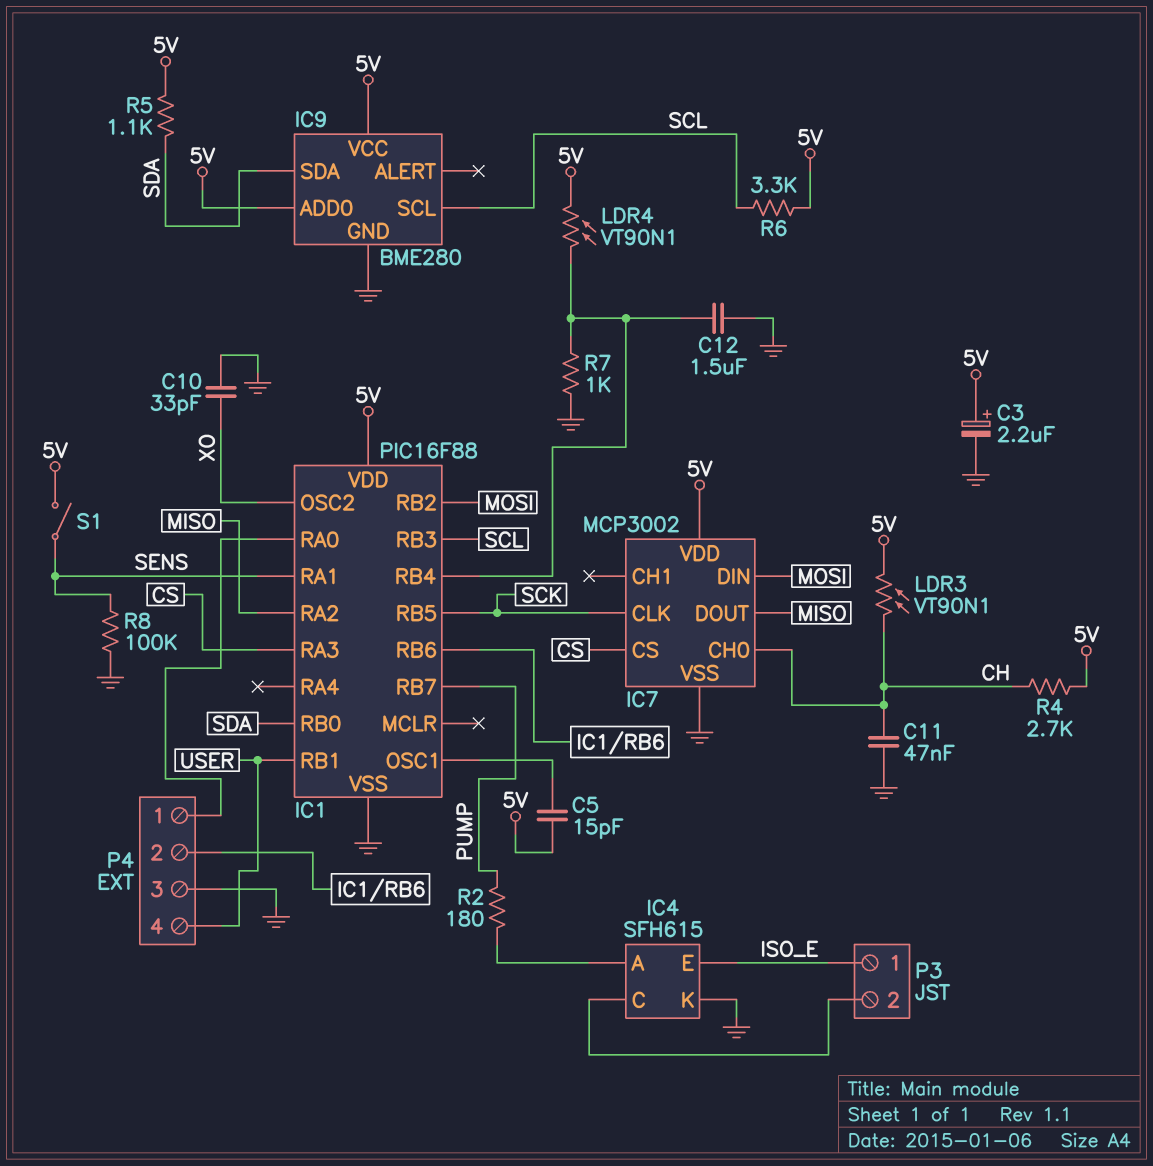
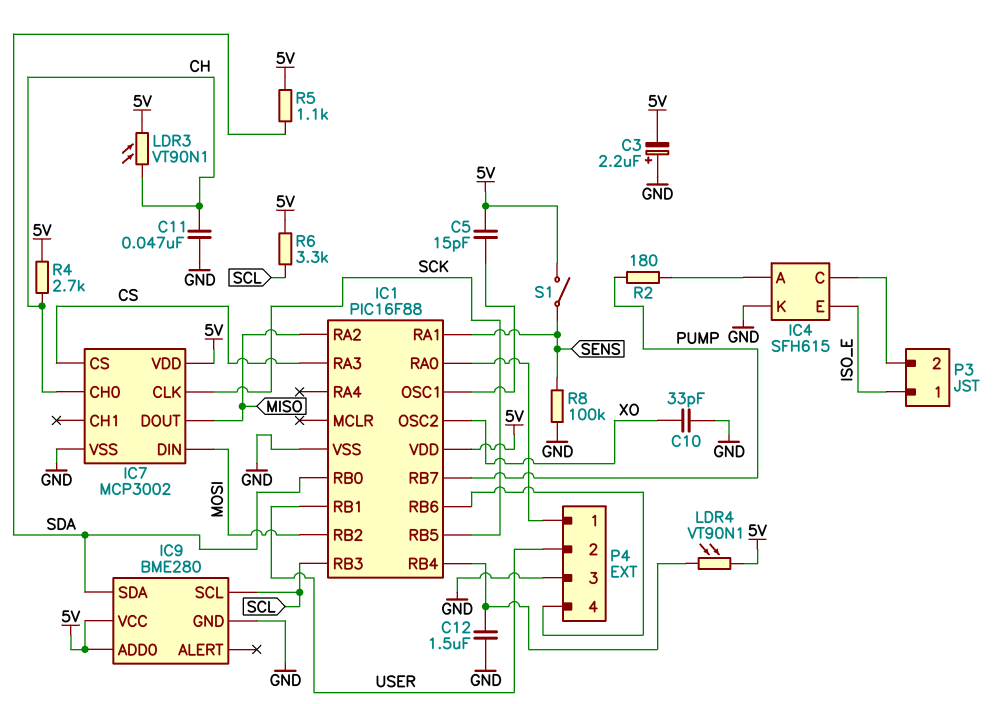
C3: 2.2uF (plus 5V, minus GND) -> 2.2uF (plus GND, minus 5V)
P4 pin 2: IC1/RB6 -> USER
P4 pin 4: USER -> IC1/RB6
R7: 1k (GND, IC1/RB4) -> none

